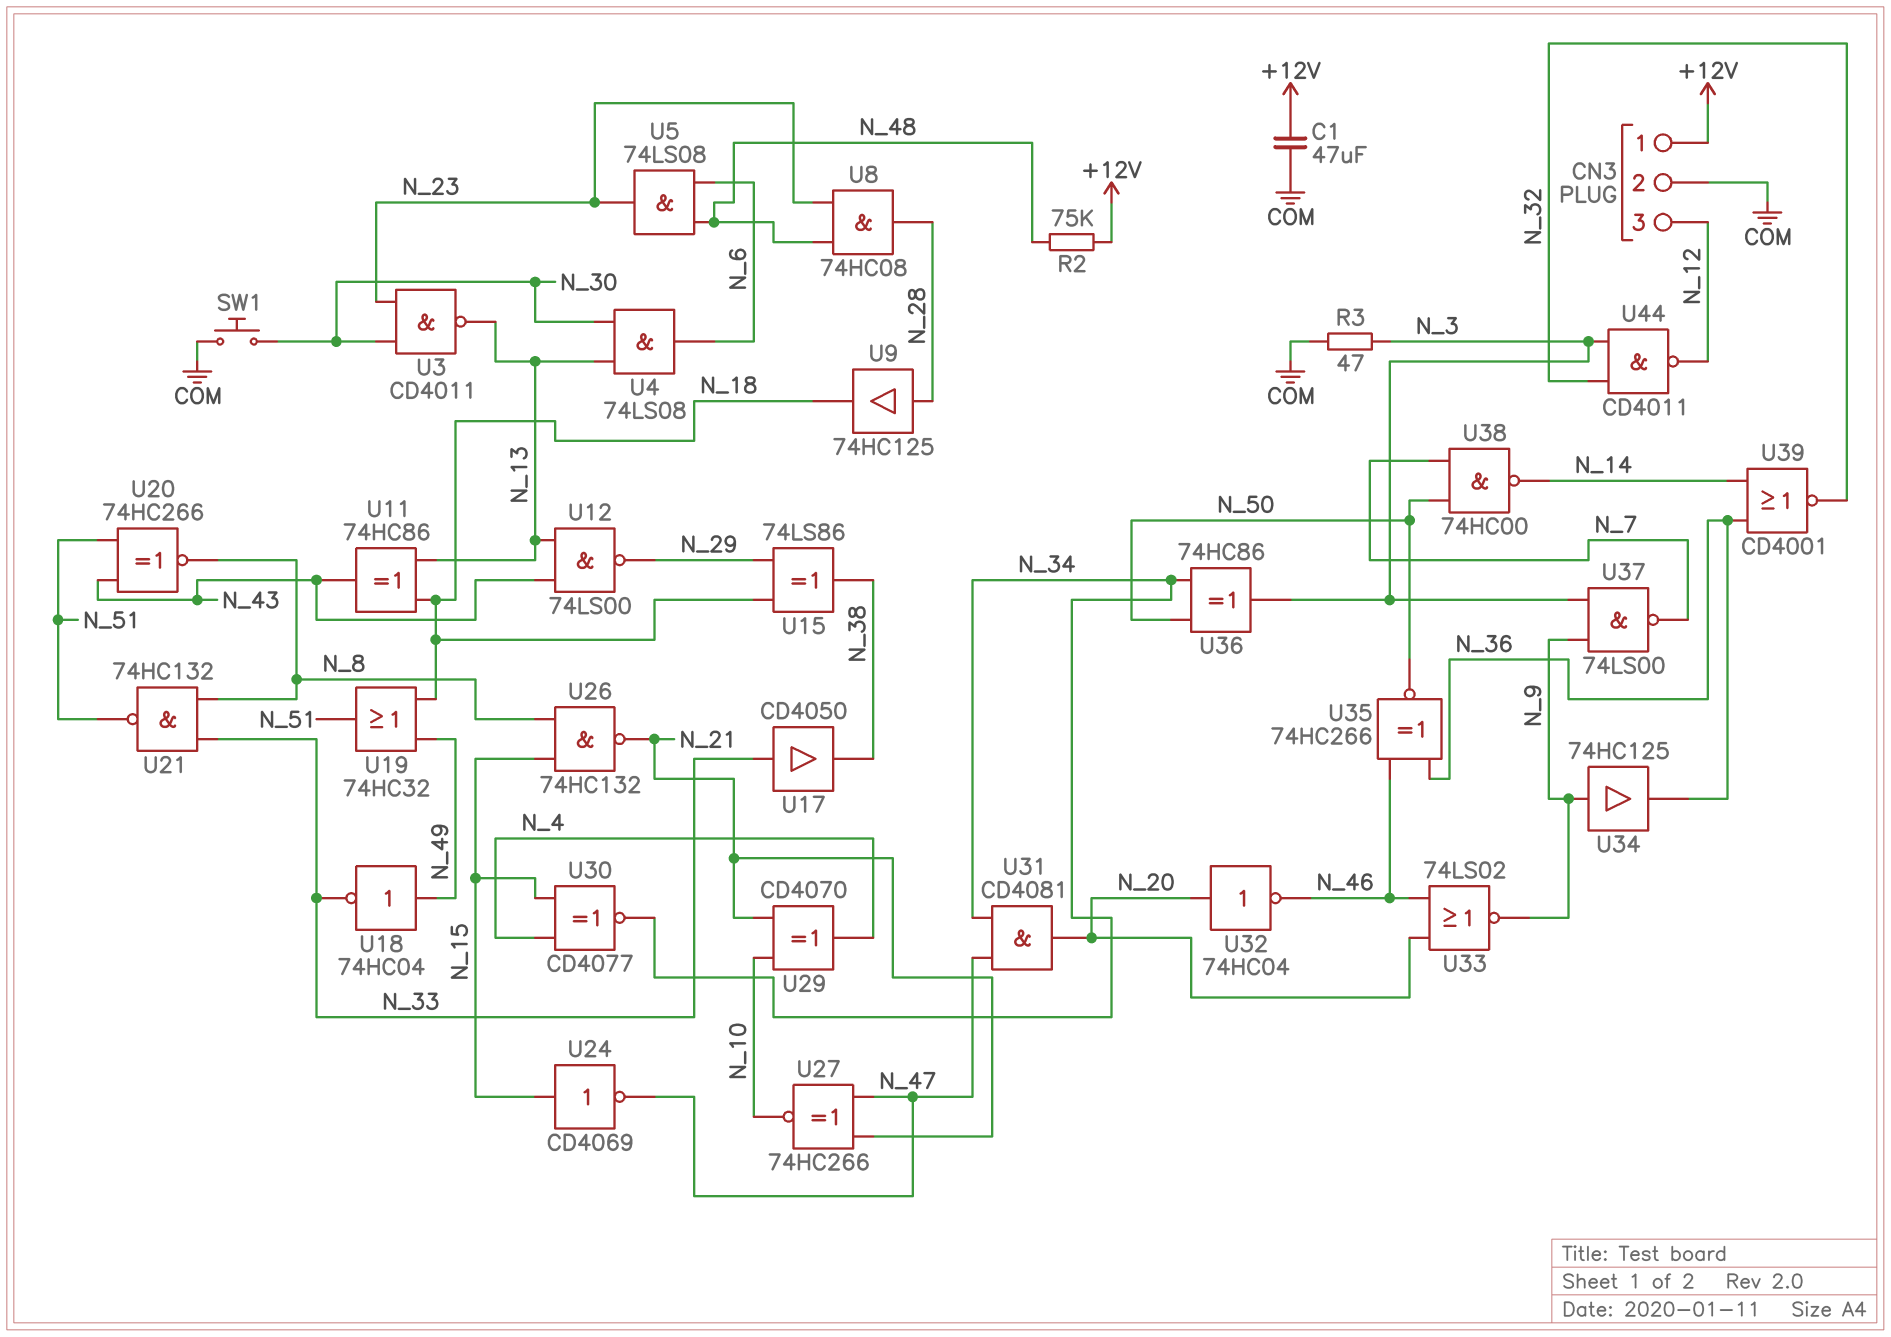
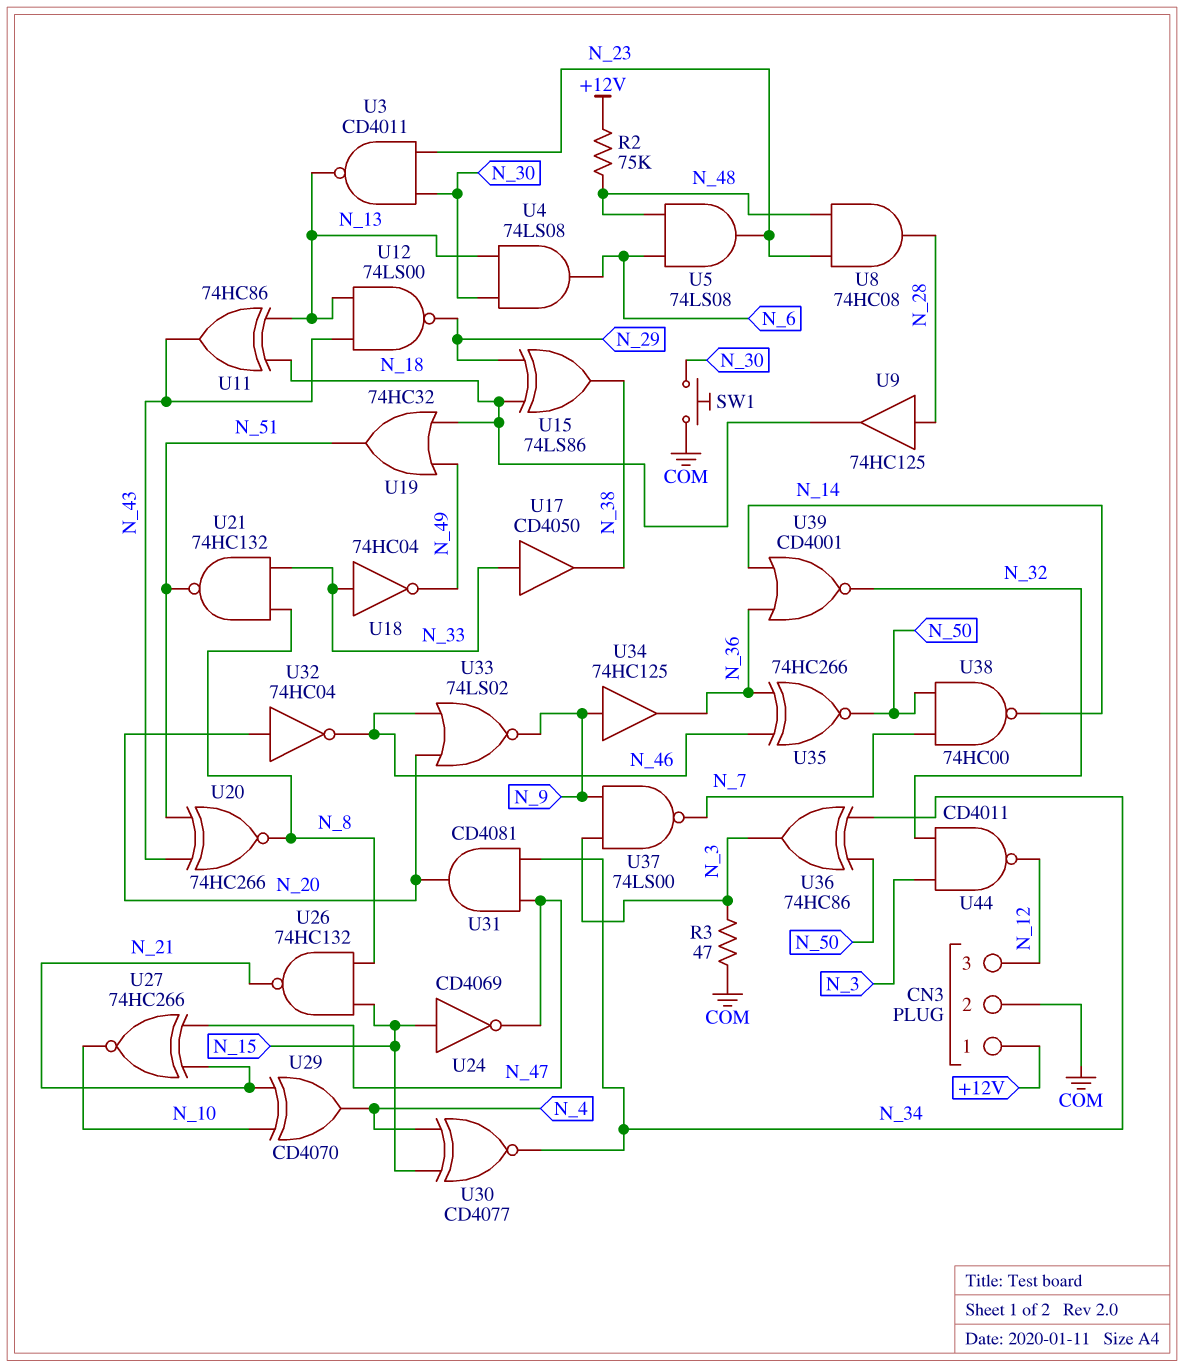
C1: 47uF (+12V, COM) -> none
U18: NOT 74HC04 (in N_49, out N_33) -> NOT 74HC04 (in N_33, out N_49)

